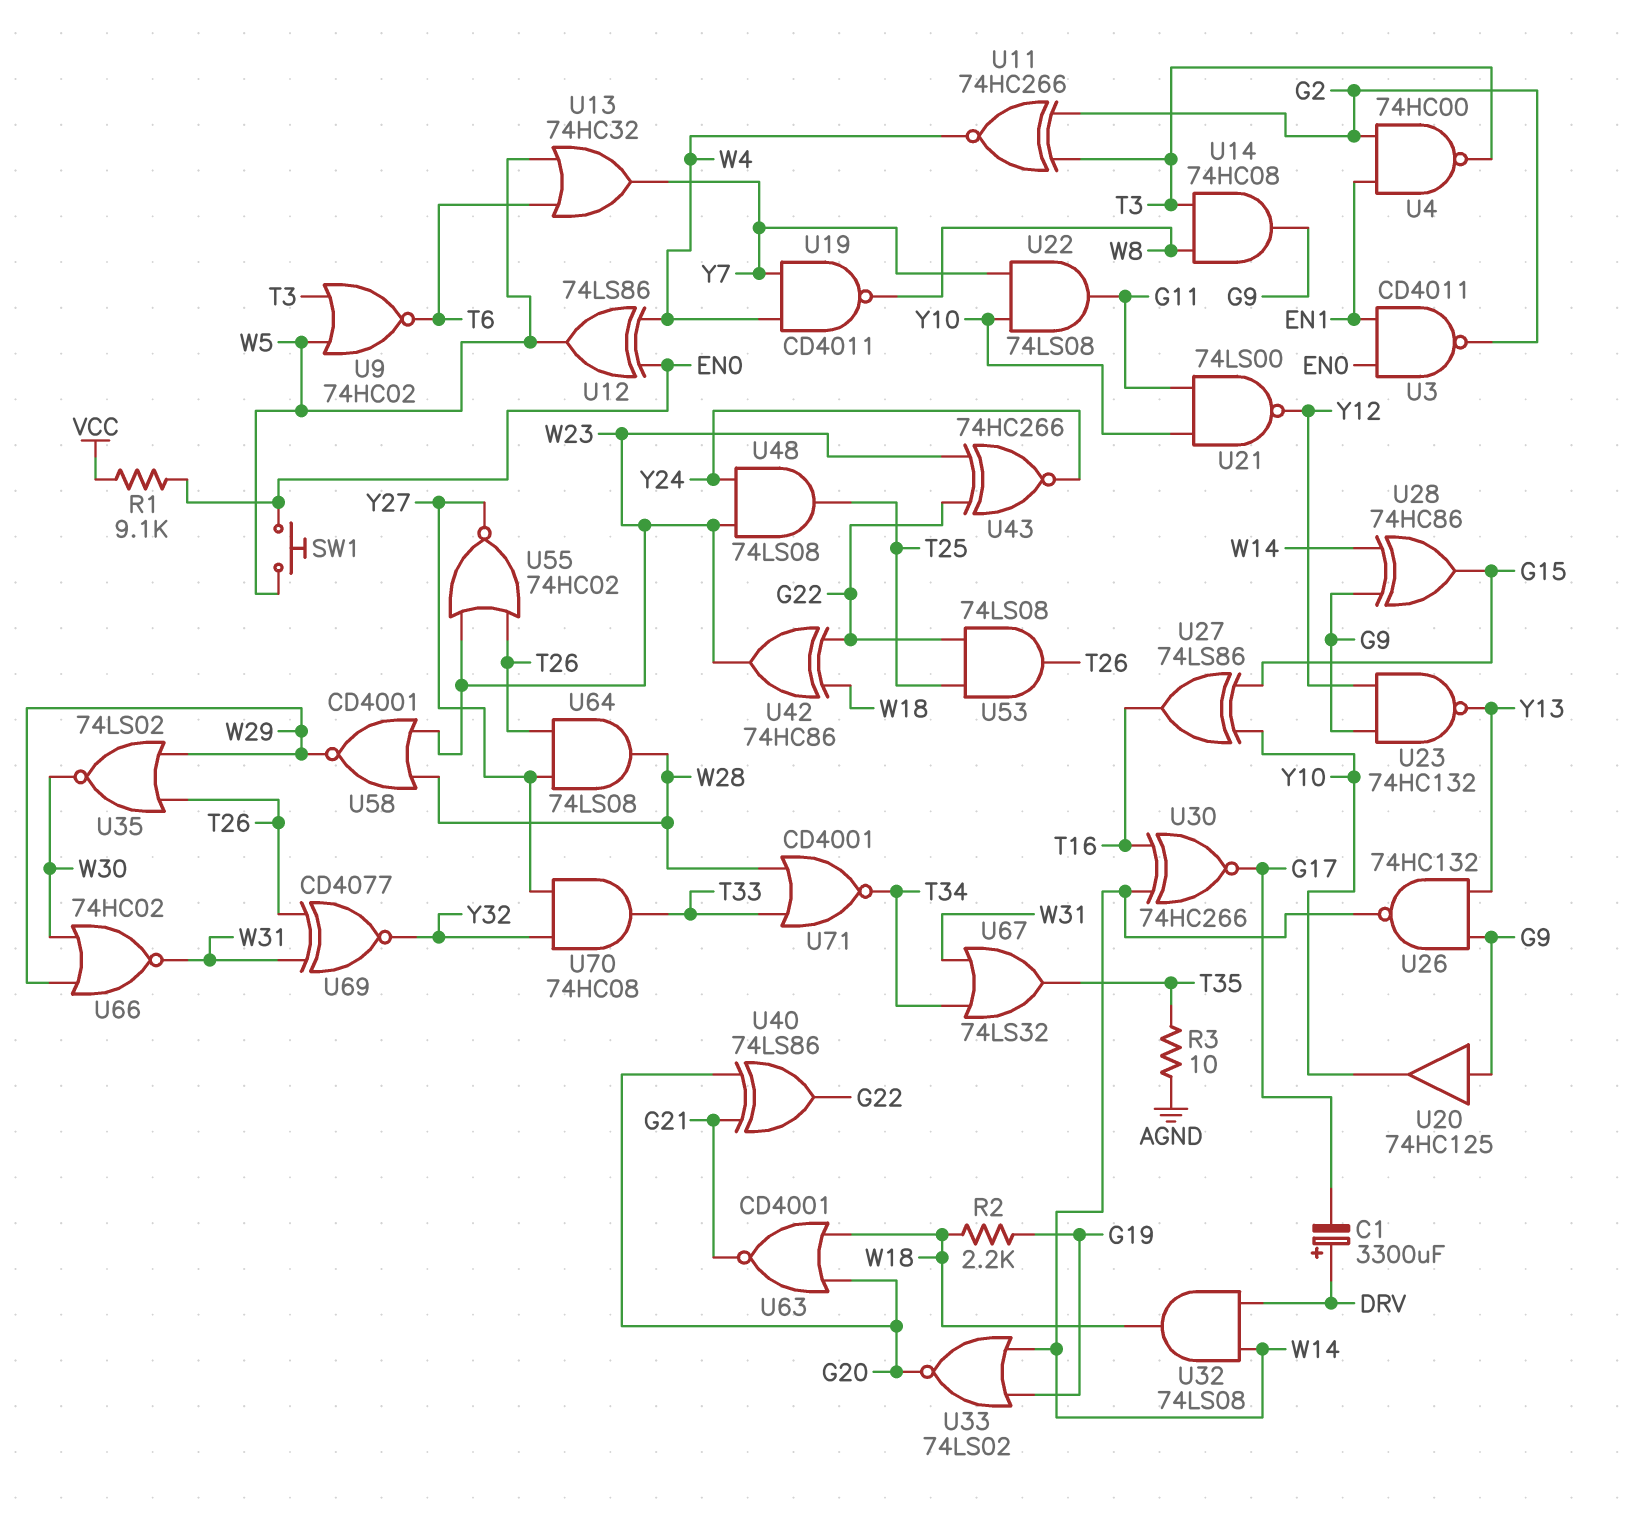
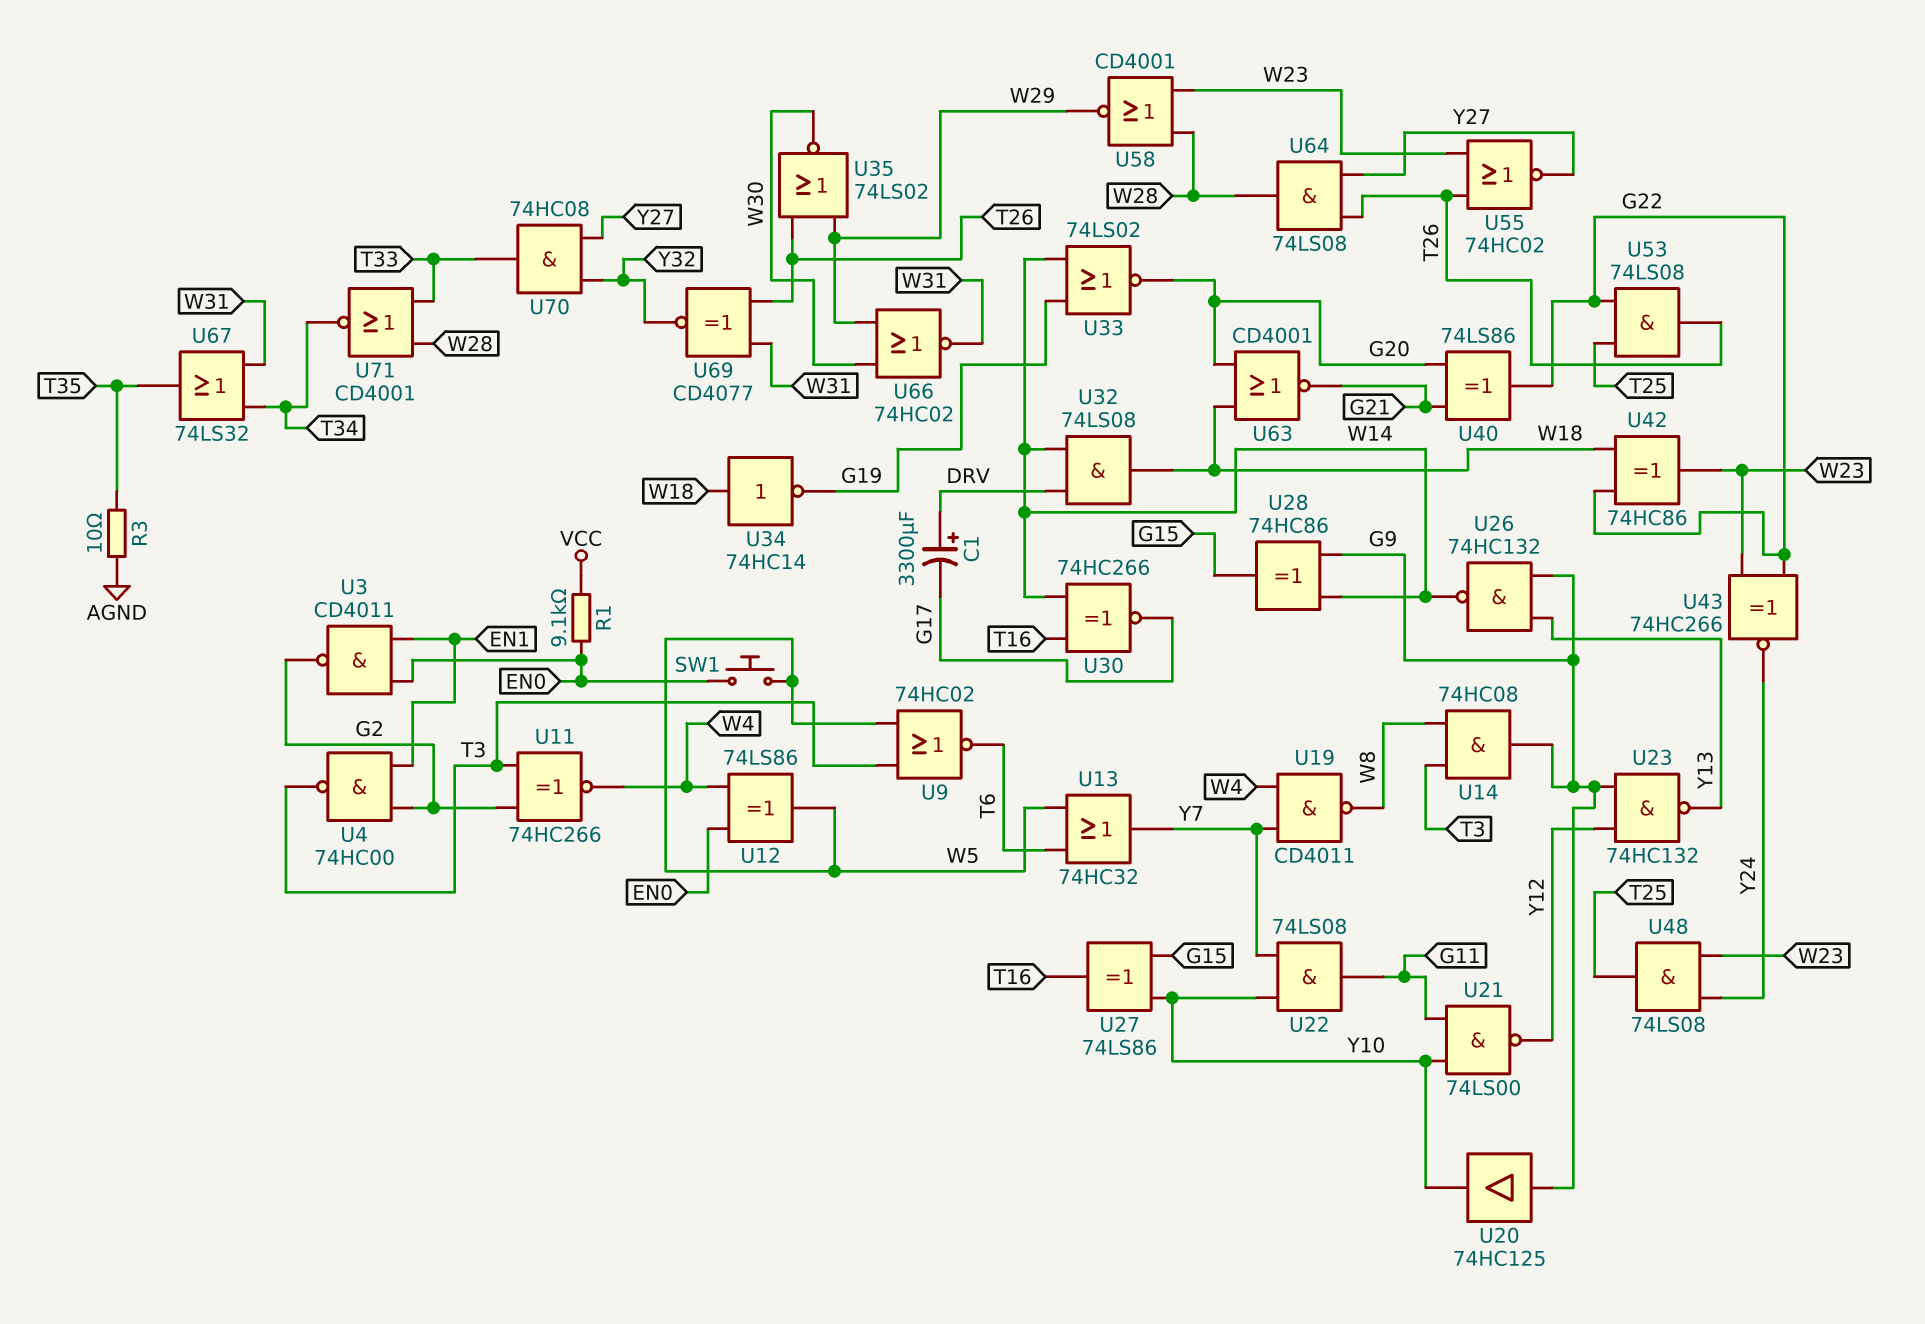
R2: 2.2k (G19, W18) -> none
U34: none -> NOT 74HC14 (in W18, out G19)

